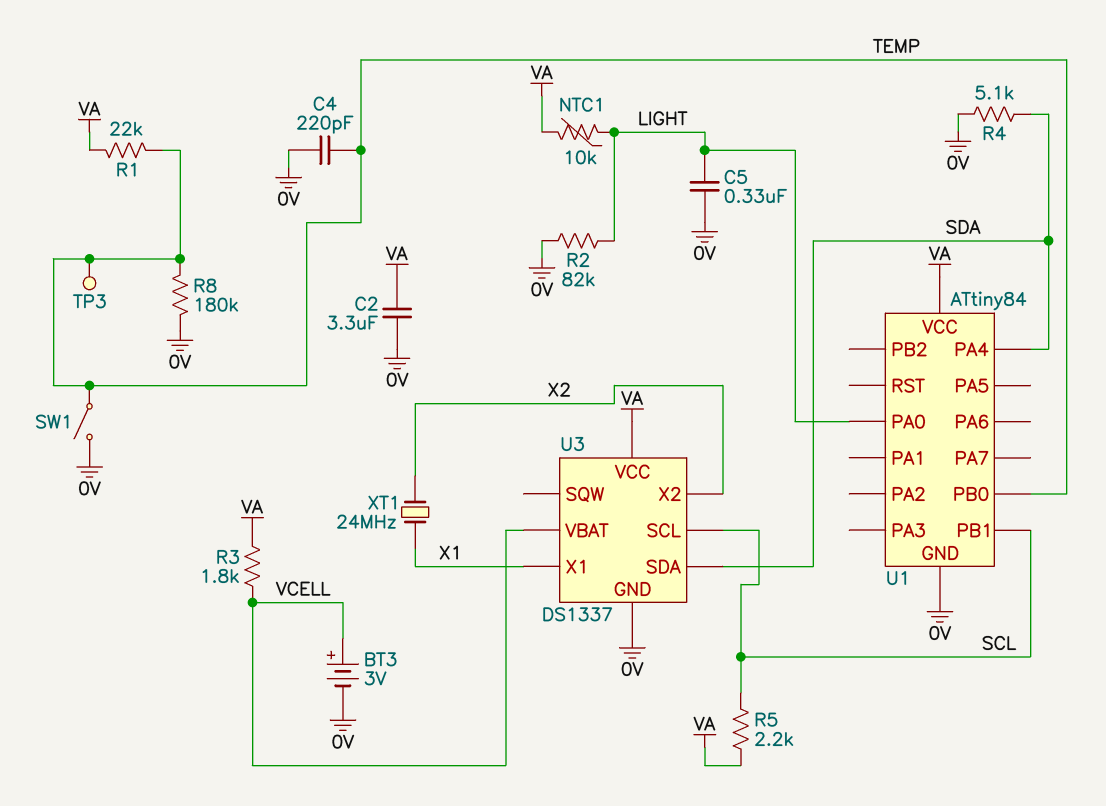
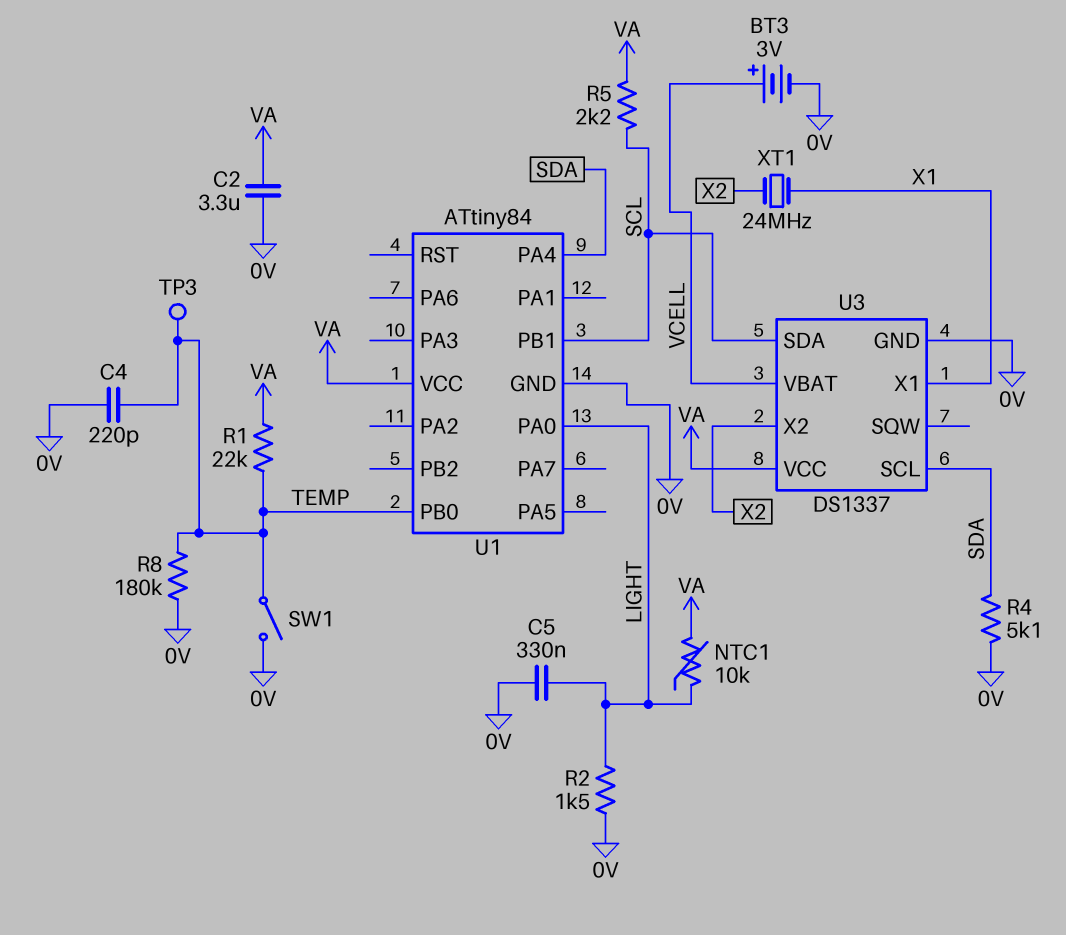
R2: 82k (0V, LIGHT) -> 1.5k (0V, LIGHT)
R3: 1.8k (VA, VCELL) -> none
U3 pin SCL: SCL -> SDA
U3 pin SDA: SDA -> SCL

